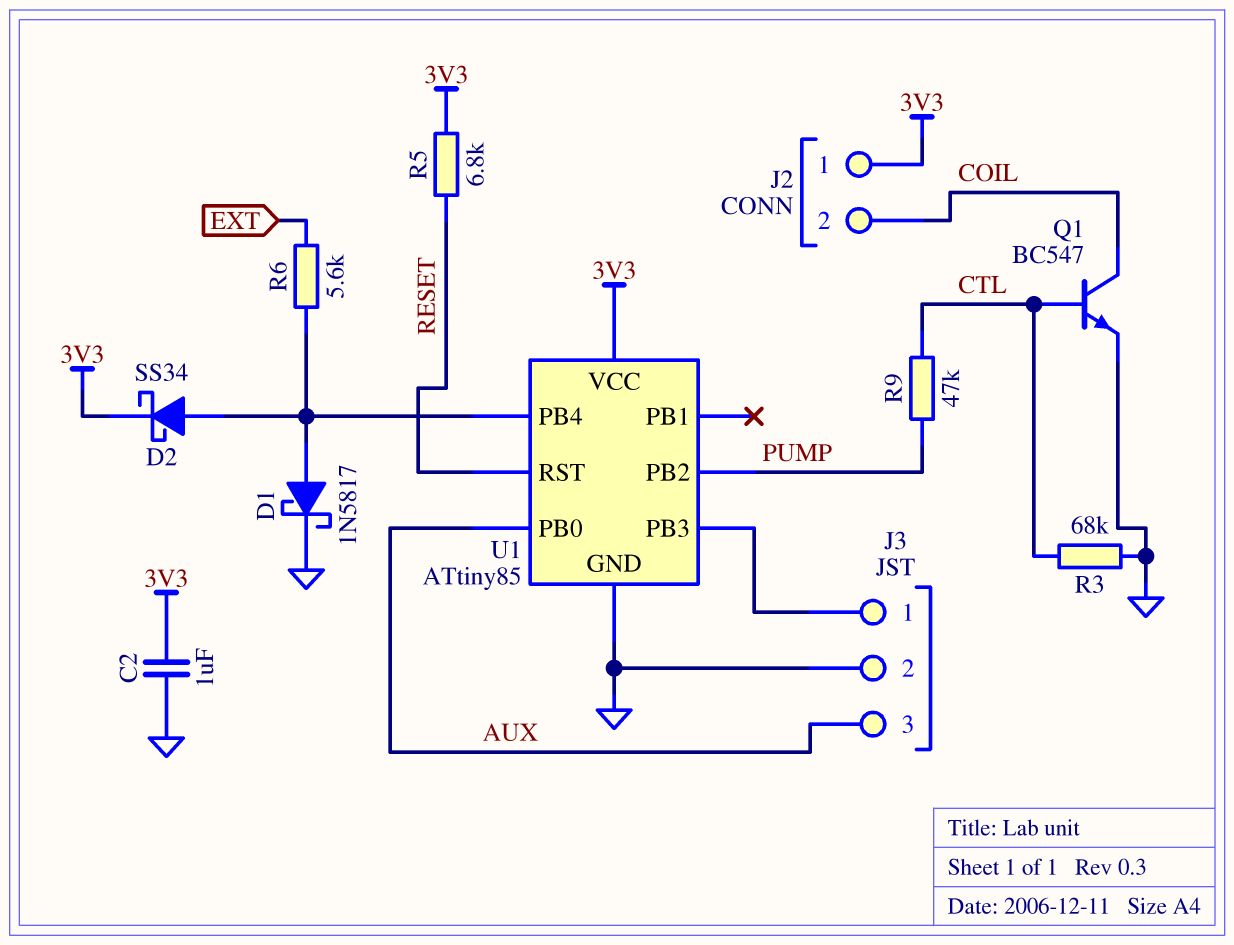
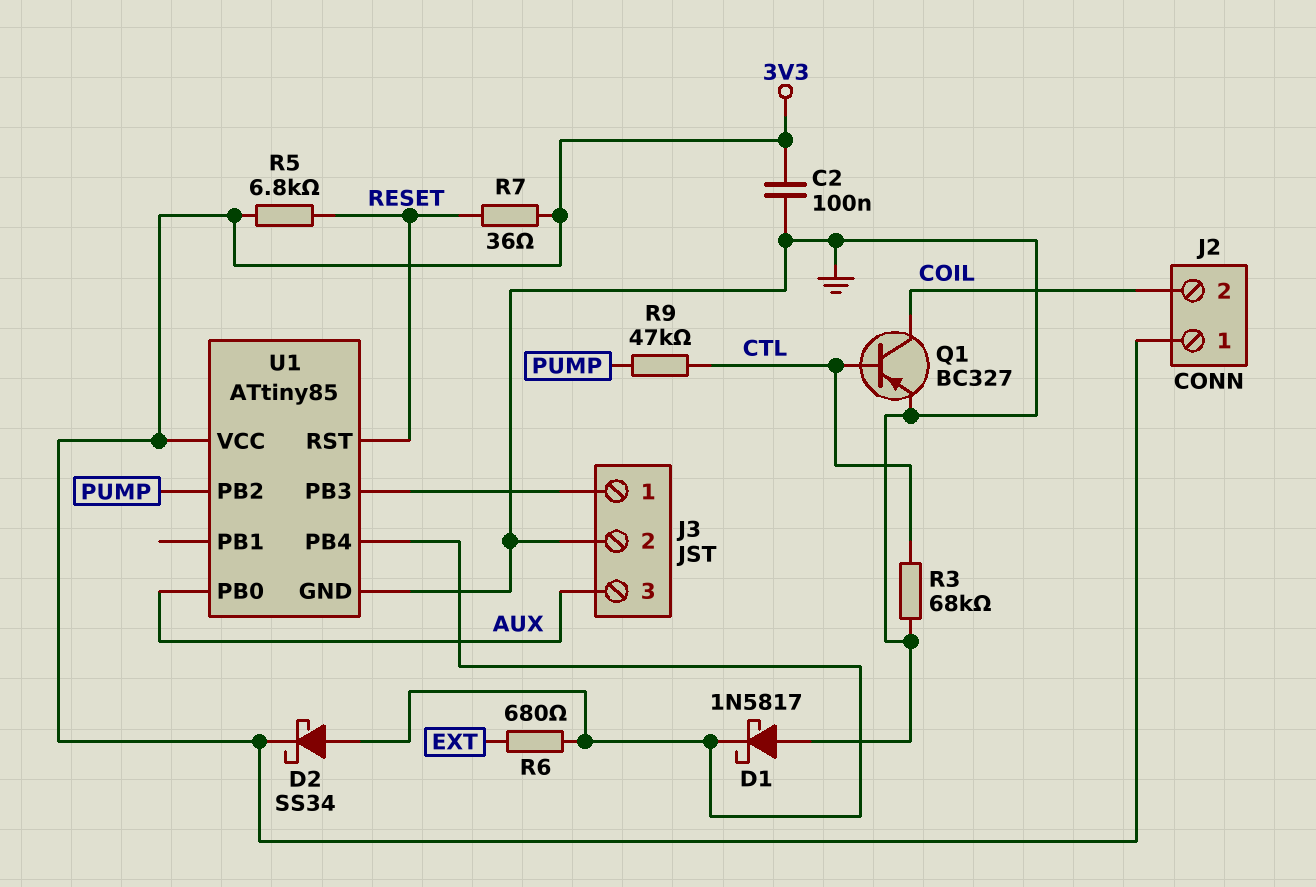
C2: 1uF (3V3, GND) -> 100nF (3V3, GND)
D1: schottky 1N5817 (A U1/PB4, K GND) -> schottky 1N5817 (A GND, K U1/PB4)
Q1: NPN BC547 (B CTL, C COIL, E GND) -> PNP BC327 (B CTL, C COIL, E GND)
R6: 5.6k (EXT, U1/PB4) -> 680 (EXT, U1/PB4)
R7: none -> 36 (3V3, RESET)

